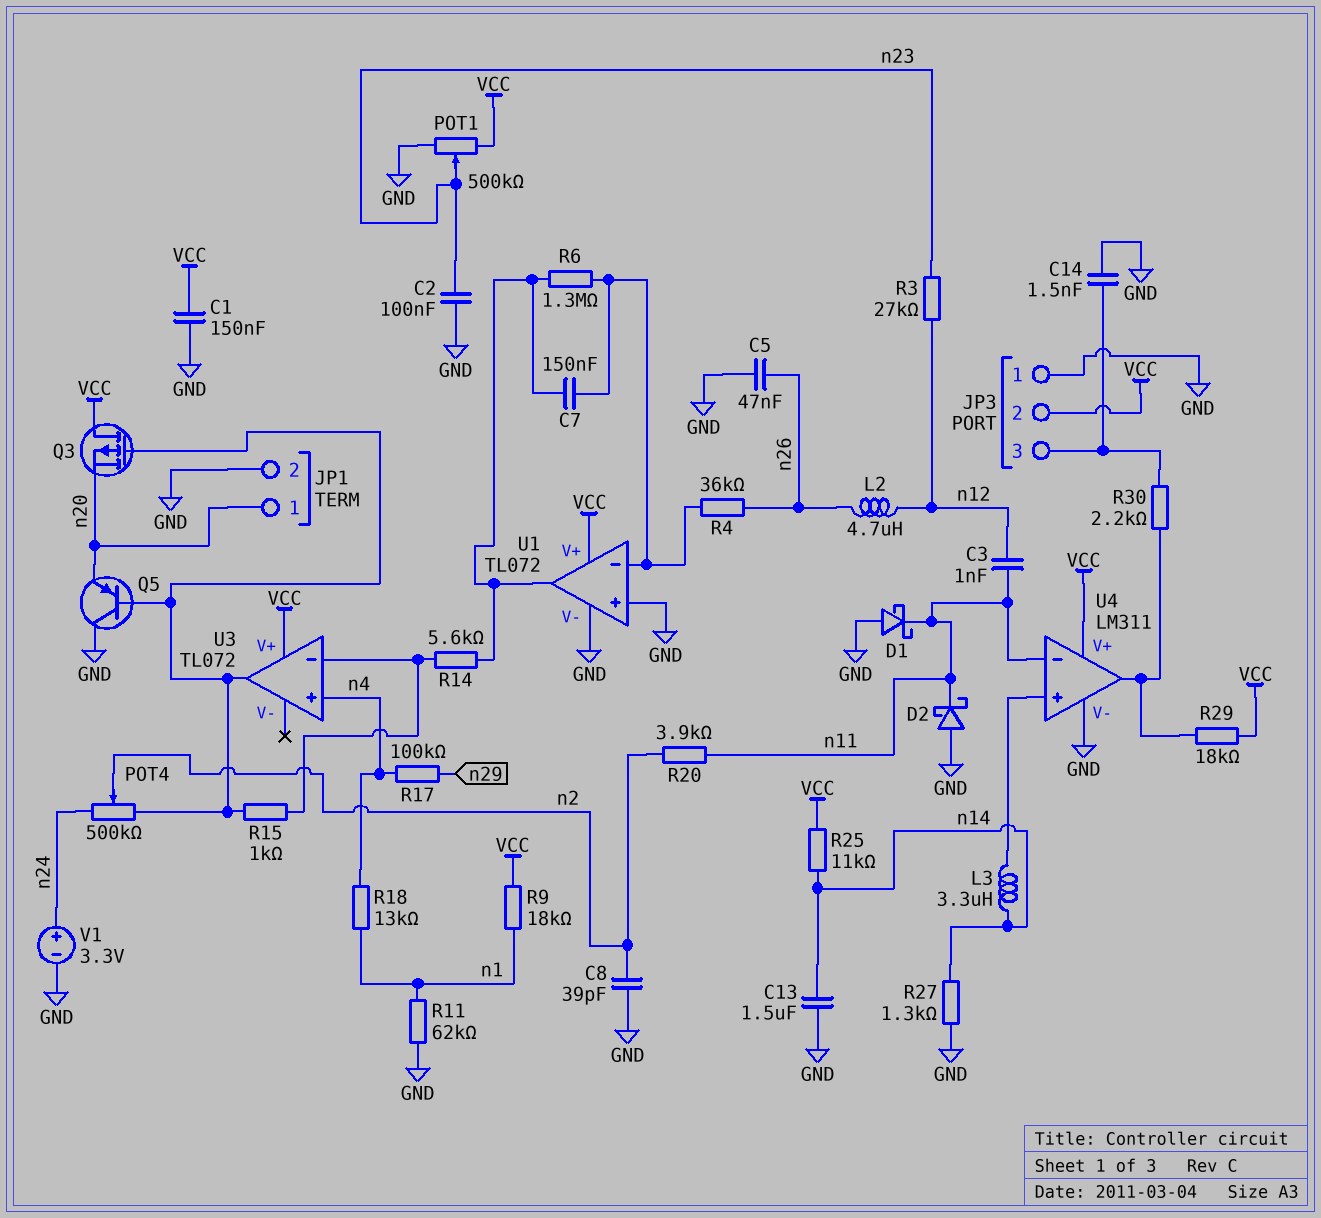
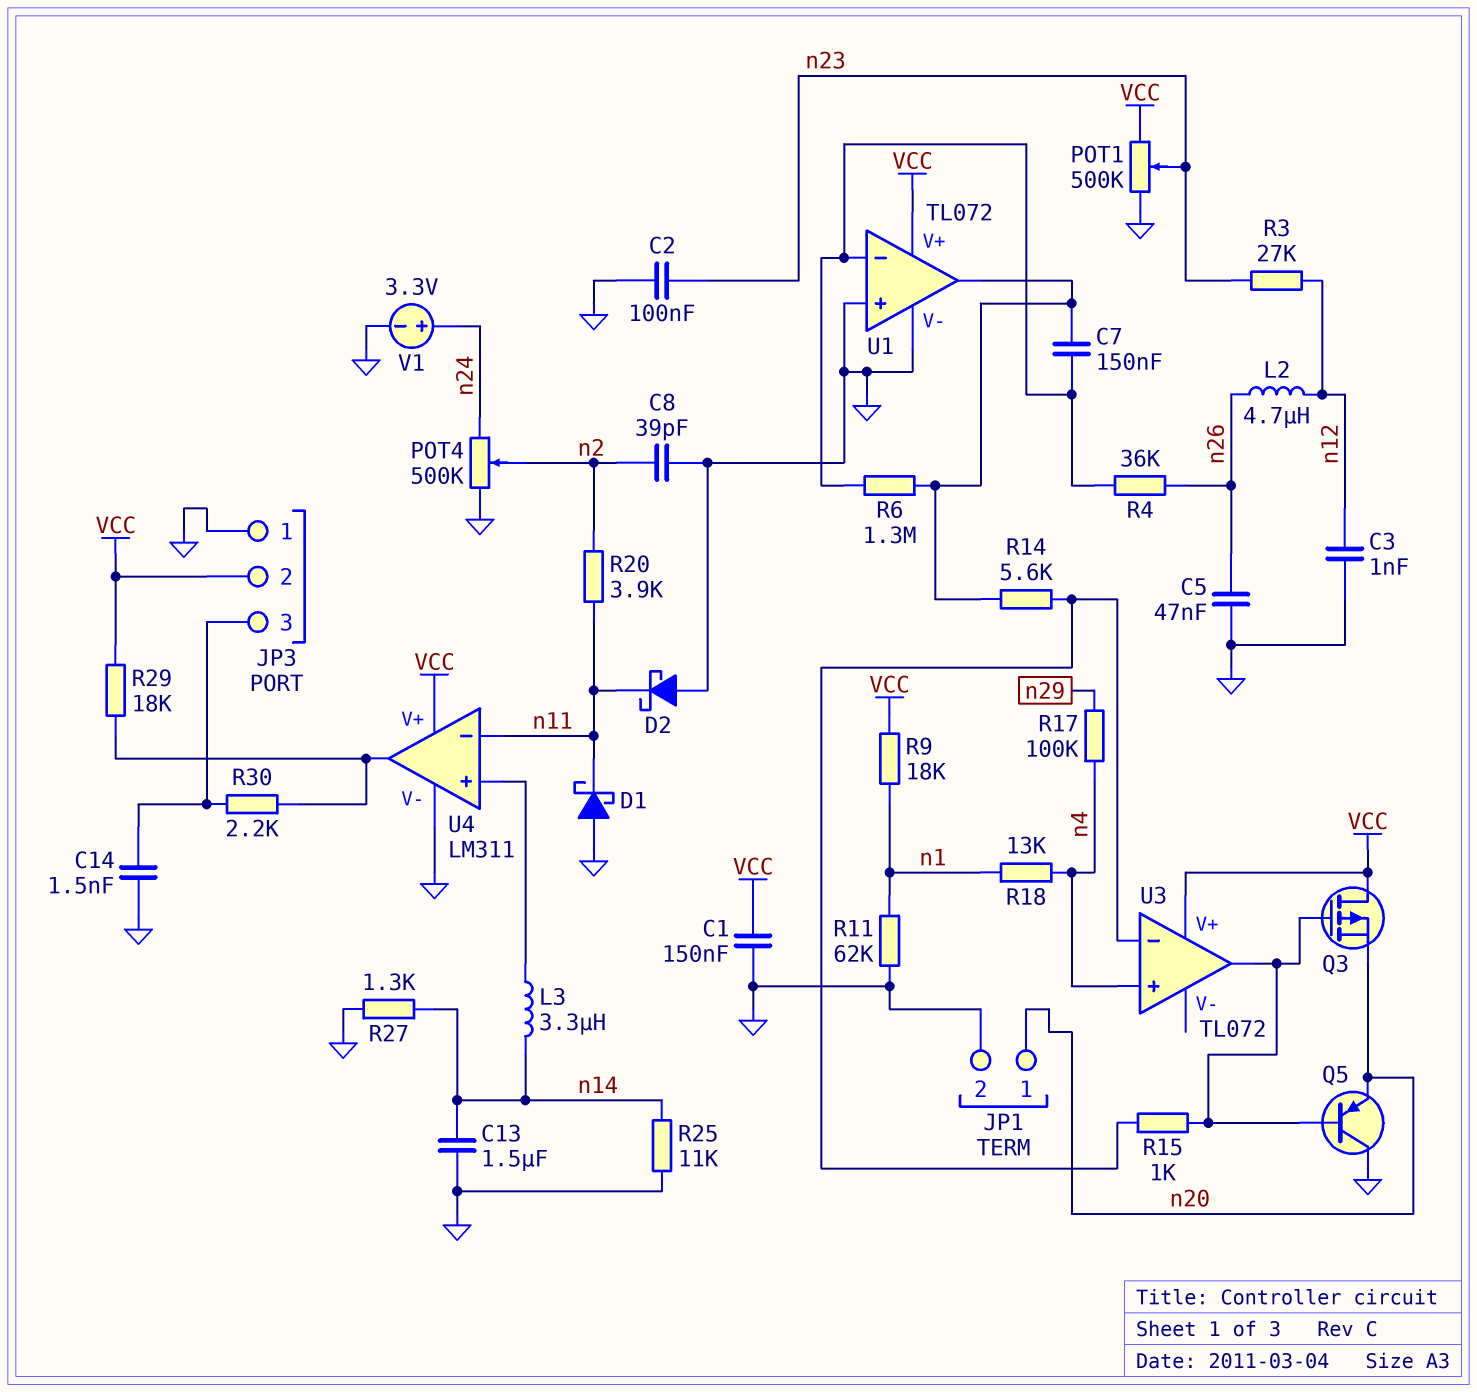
C3: 1nF (n11, n12) -> 1nF (GND, n12)
POT4: 500k (U3/out, n24, wiper n2) -> 500k (GND, n24, wiper n2)
R25: 11k (VCC, n14) -> 11k (GND, n14)

